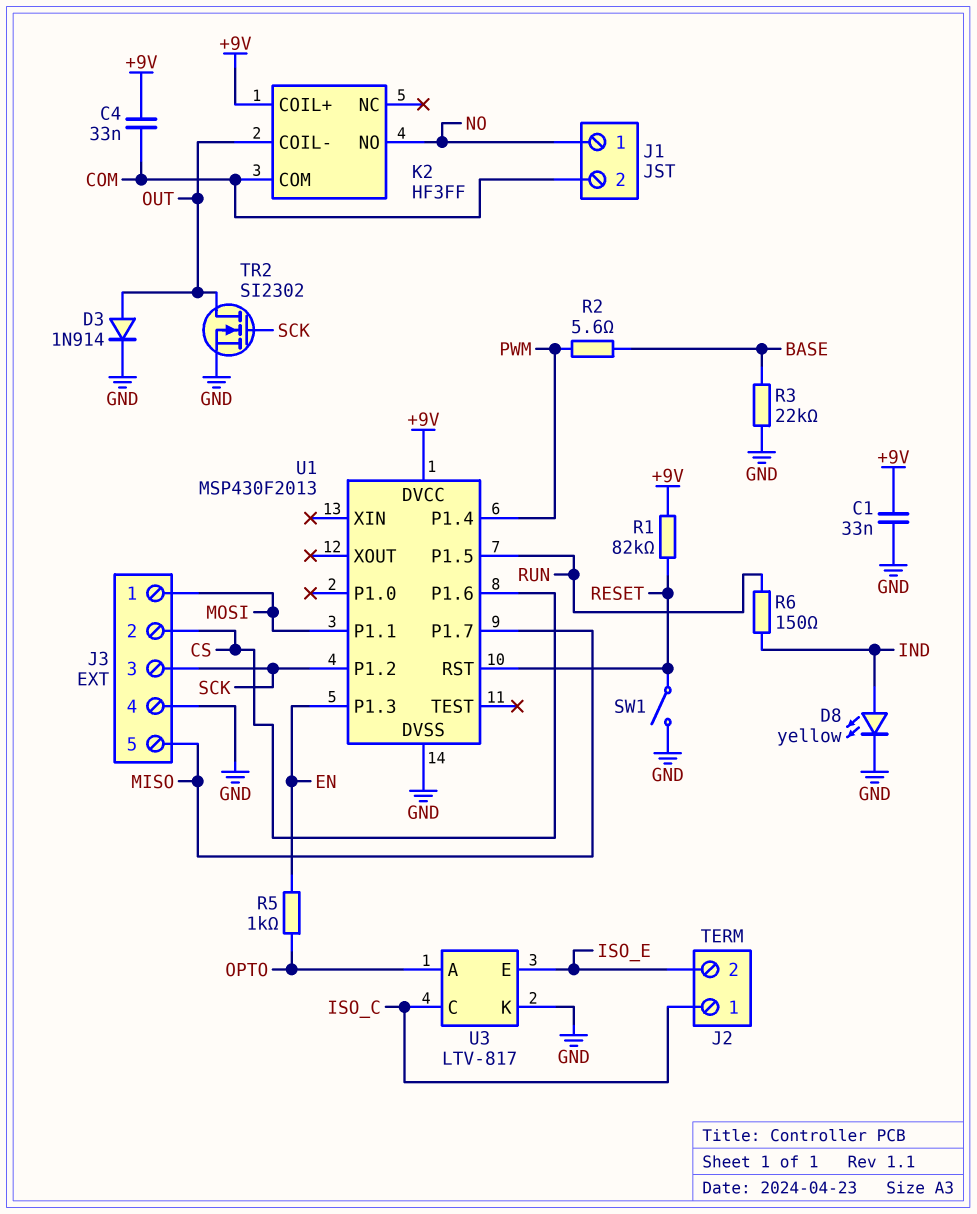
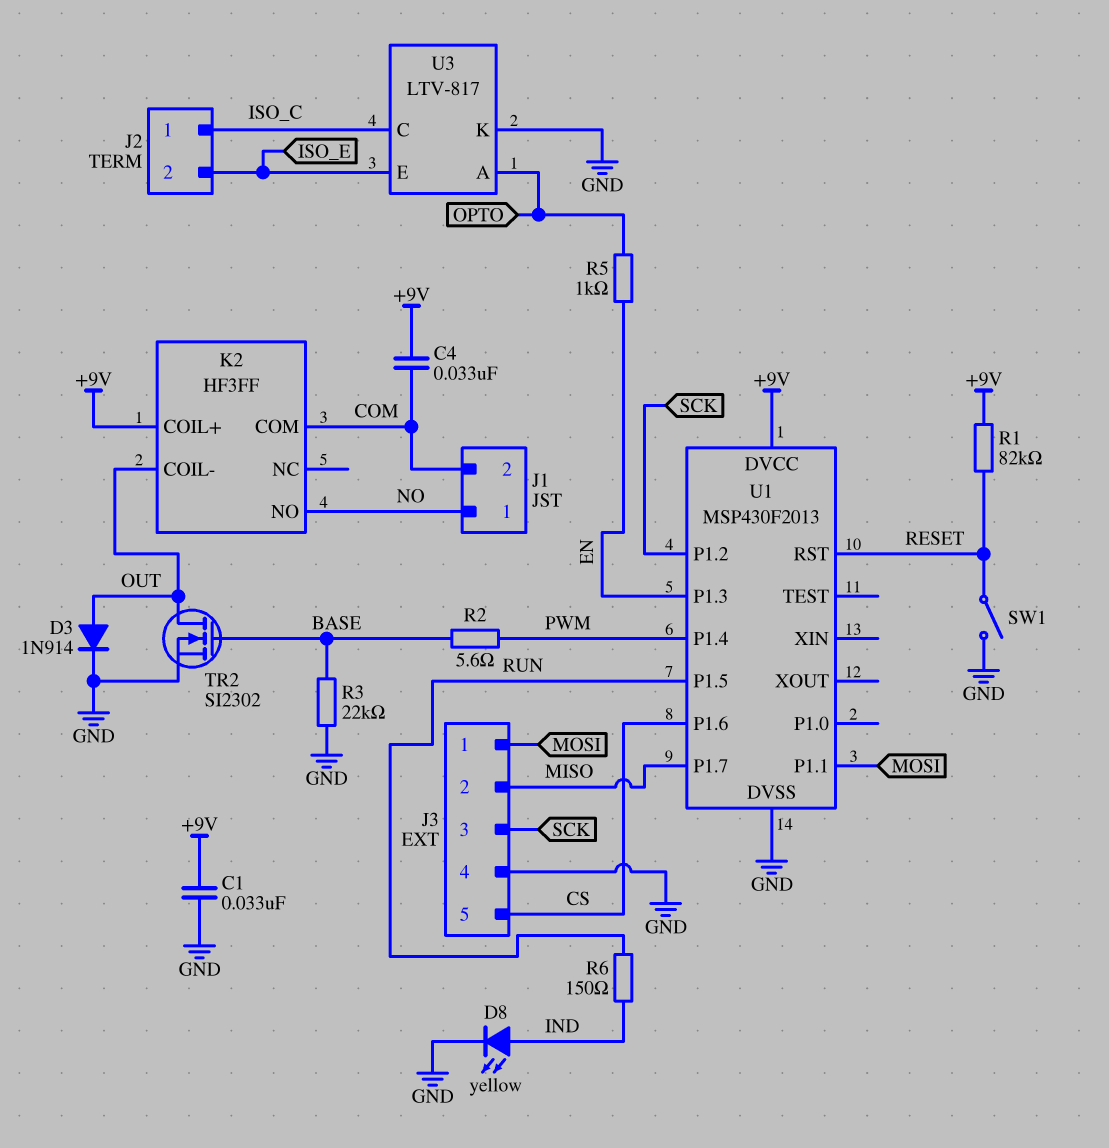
J3 pin 2: CS -> MISO
J3 pin 5: MISO -> CS
TR2: NMOS SI2302 (G SCK, D OUT, S GND) -> NMOS SI2302 (G BASE, D OUT, S GND)

